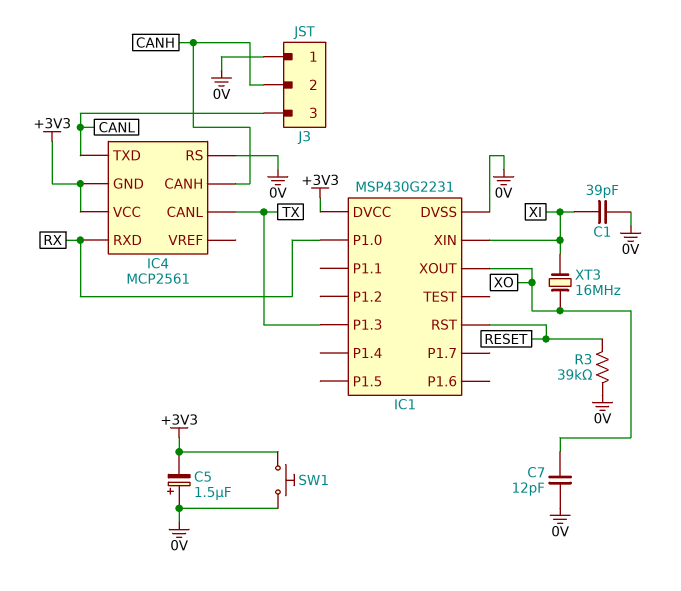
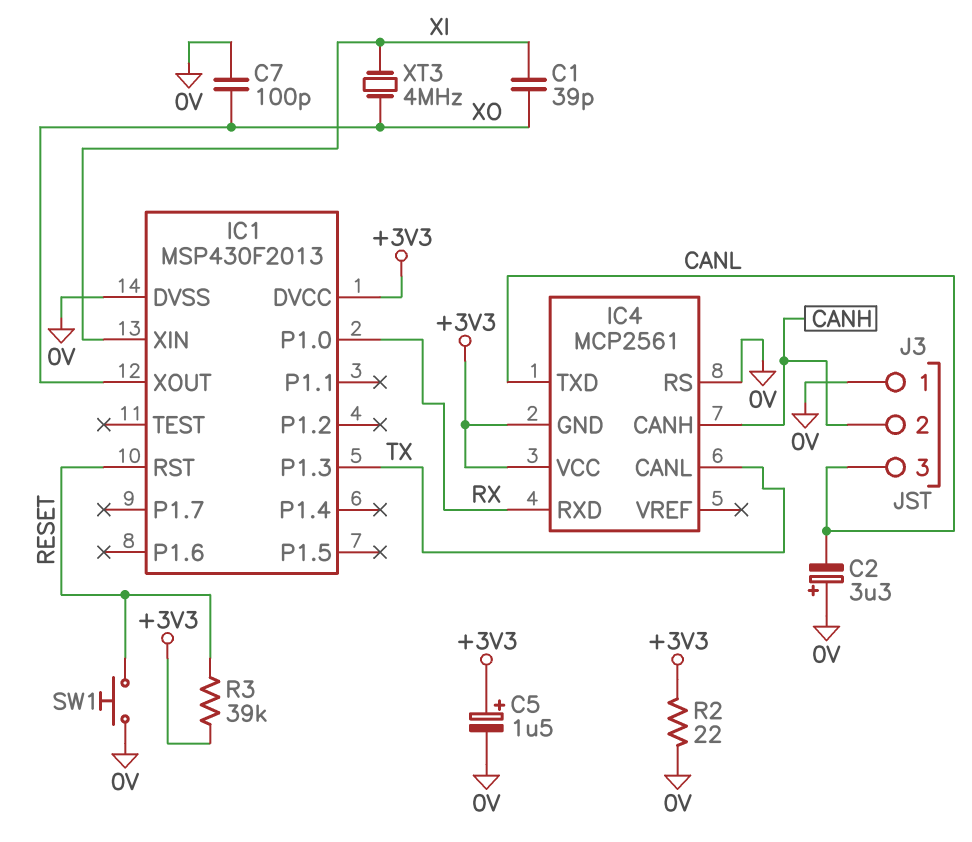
C1: 39pF (0V, XI) -> 39pF (XI, XO)
C2: none -> 3.3uF (plus 0V, minus CANL)
C5: 1.5uF (plus 0V, minus +3V3) -> 1.5uF (plus +3V3, minus 0V)
C7: 12pF (0V, XO) -> 100pF (0V, XO)
IC1: MSP430G2231 -> MSP430F2013
R2: none -> 22 (+3V3, 0V)
R3: 39k (0V, RESET) -> 39k (+3V3, RESET)
SW1: button (+3V3, 0V) -> button (0V, RESET)
XT3: 16MHz (XI, XO) -> 4MHz (XI, XO)

